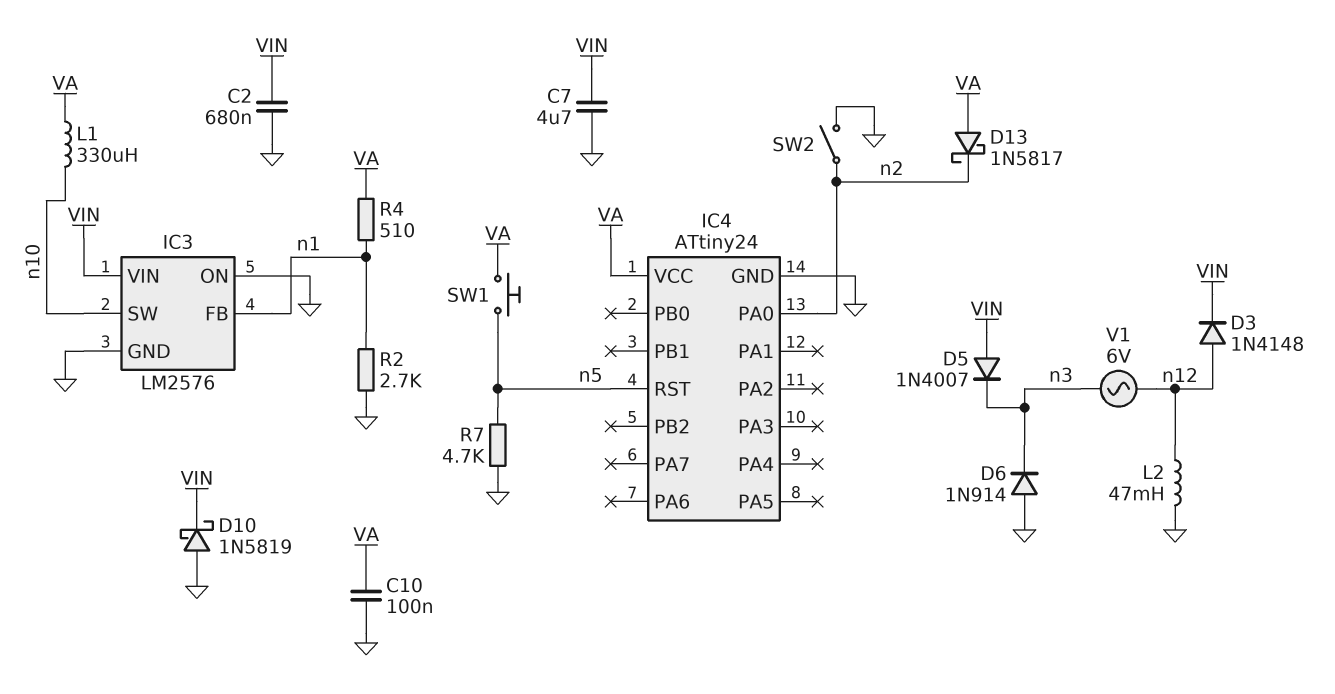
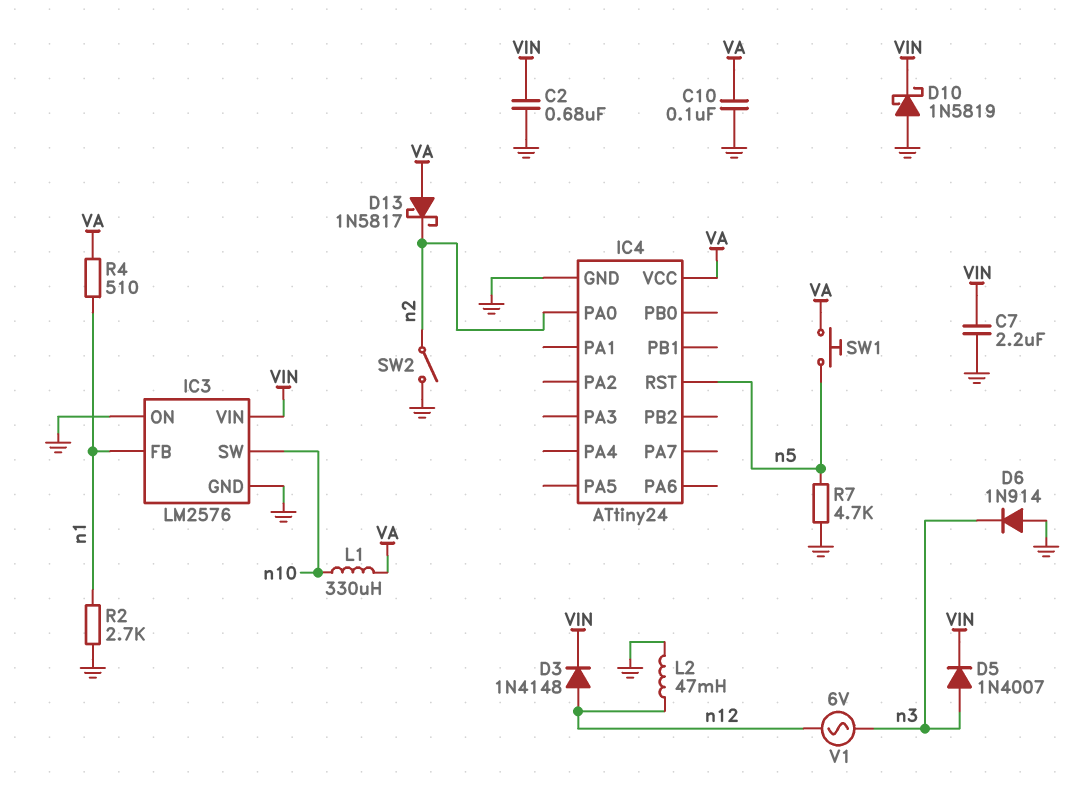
C7: 4.7uF (GND, VIN) -> 2.2uF (GND, VIN)
D5: diode 1N4007 (A VIN, K n3) -> diode 1N4007 (A n3, K VIN)

